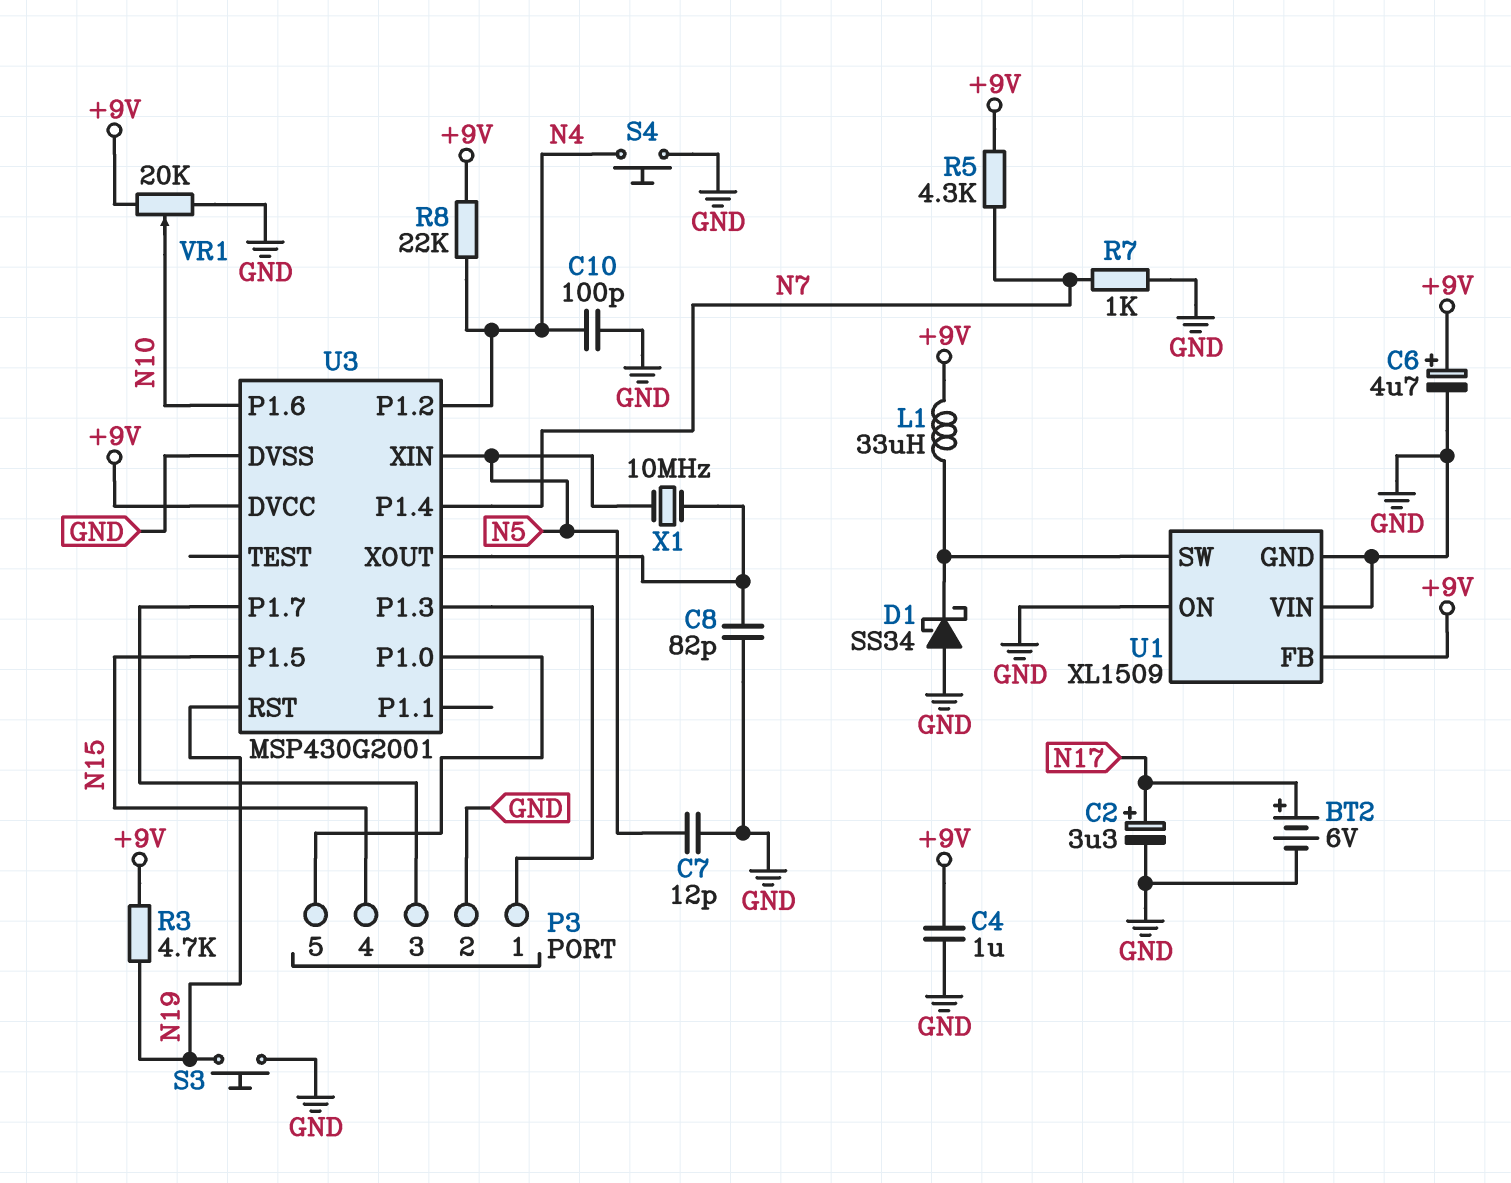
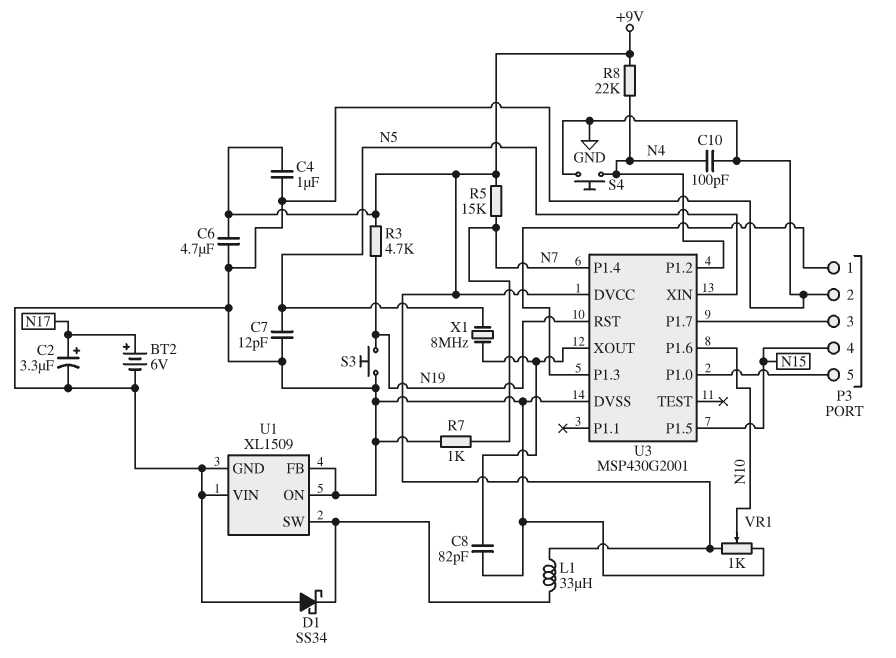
C6: 4.7uF (plus +9V, minus GND) -> 4.7uF (+9V, GND)
R5: 4.3k (+9V, N7) -> 15k (+9V, N7)
U1 pin FB: +9V -> GND
VR1: 20k (+9V, GND, wiper N10) -> 1k (+9V, GND, wiper N10)
X1: 10MHz (N5, U3/XOUT) -> 8MHz (N5, U3/XOUT)

